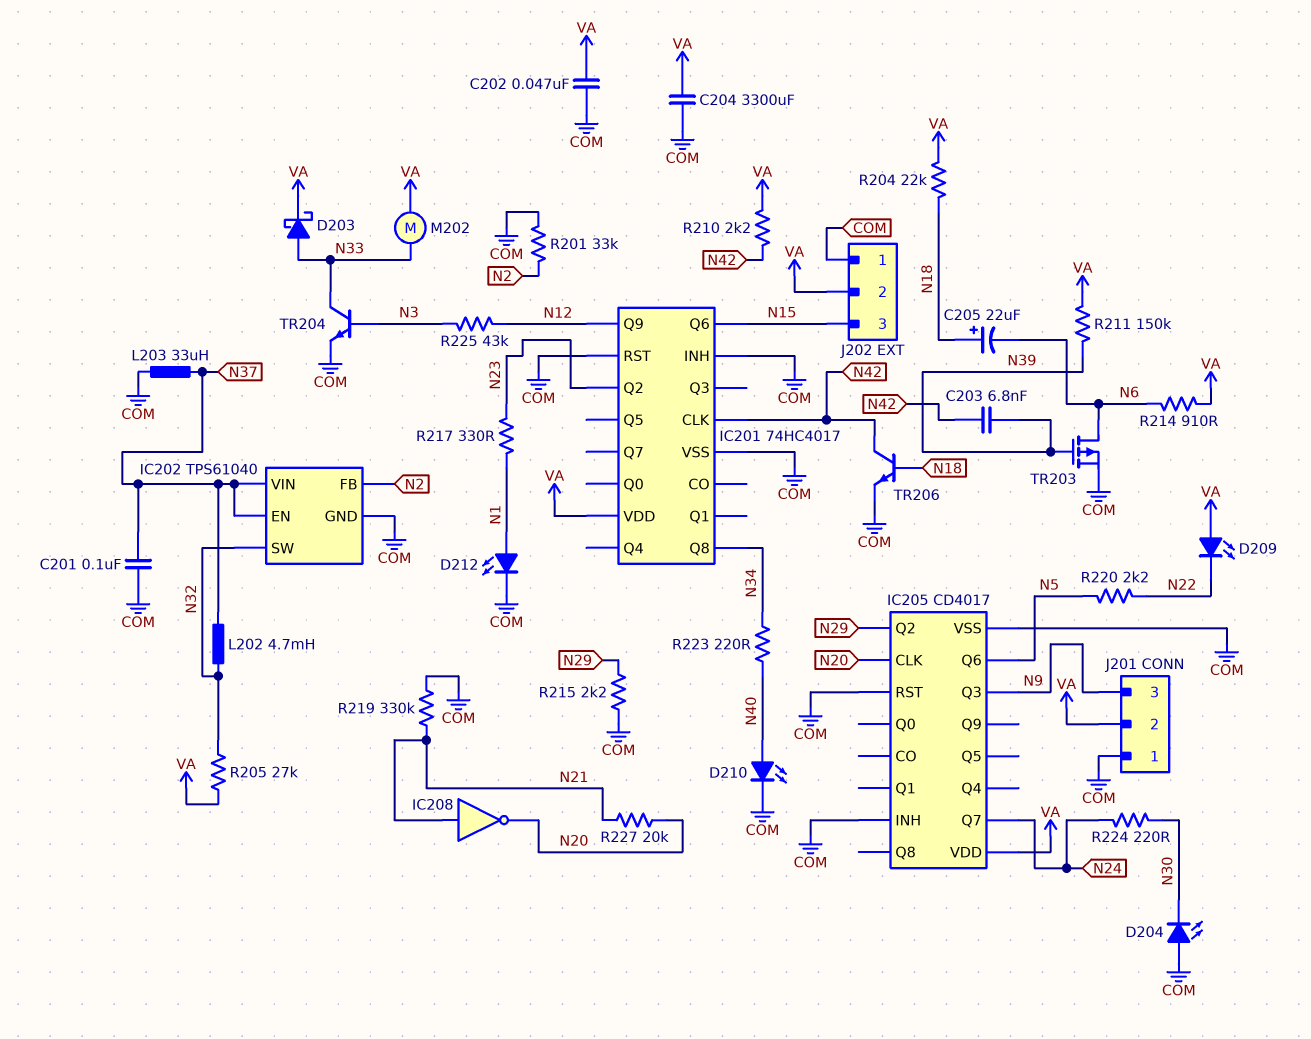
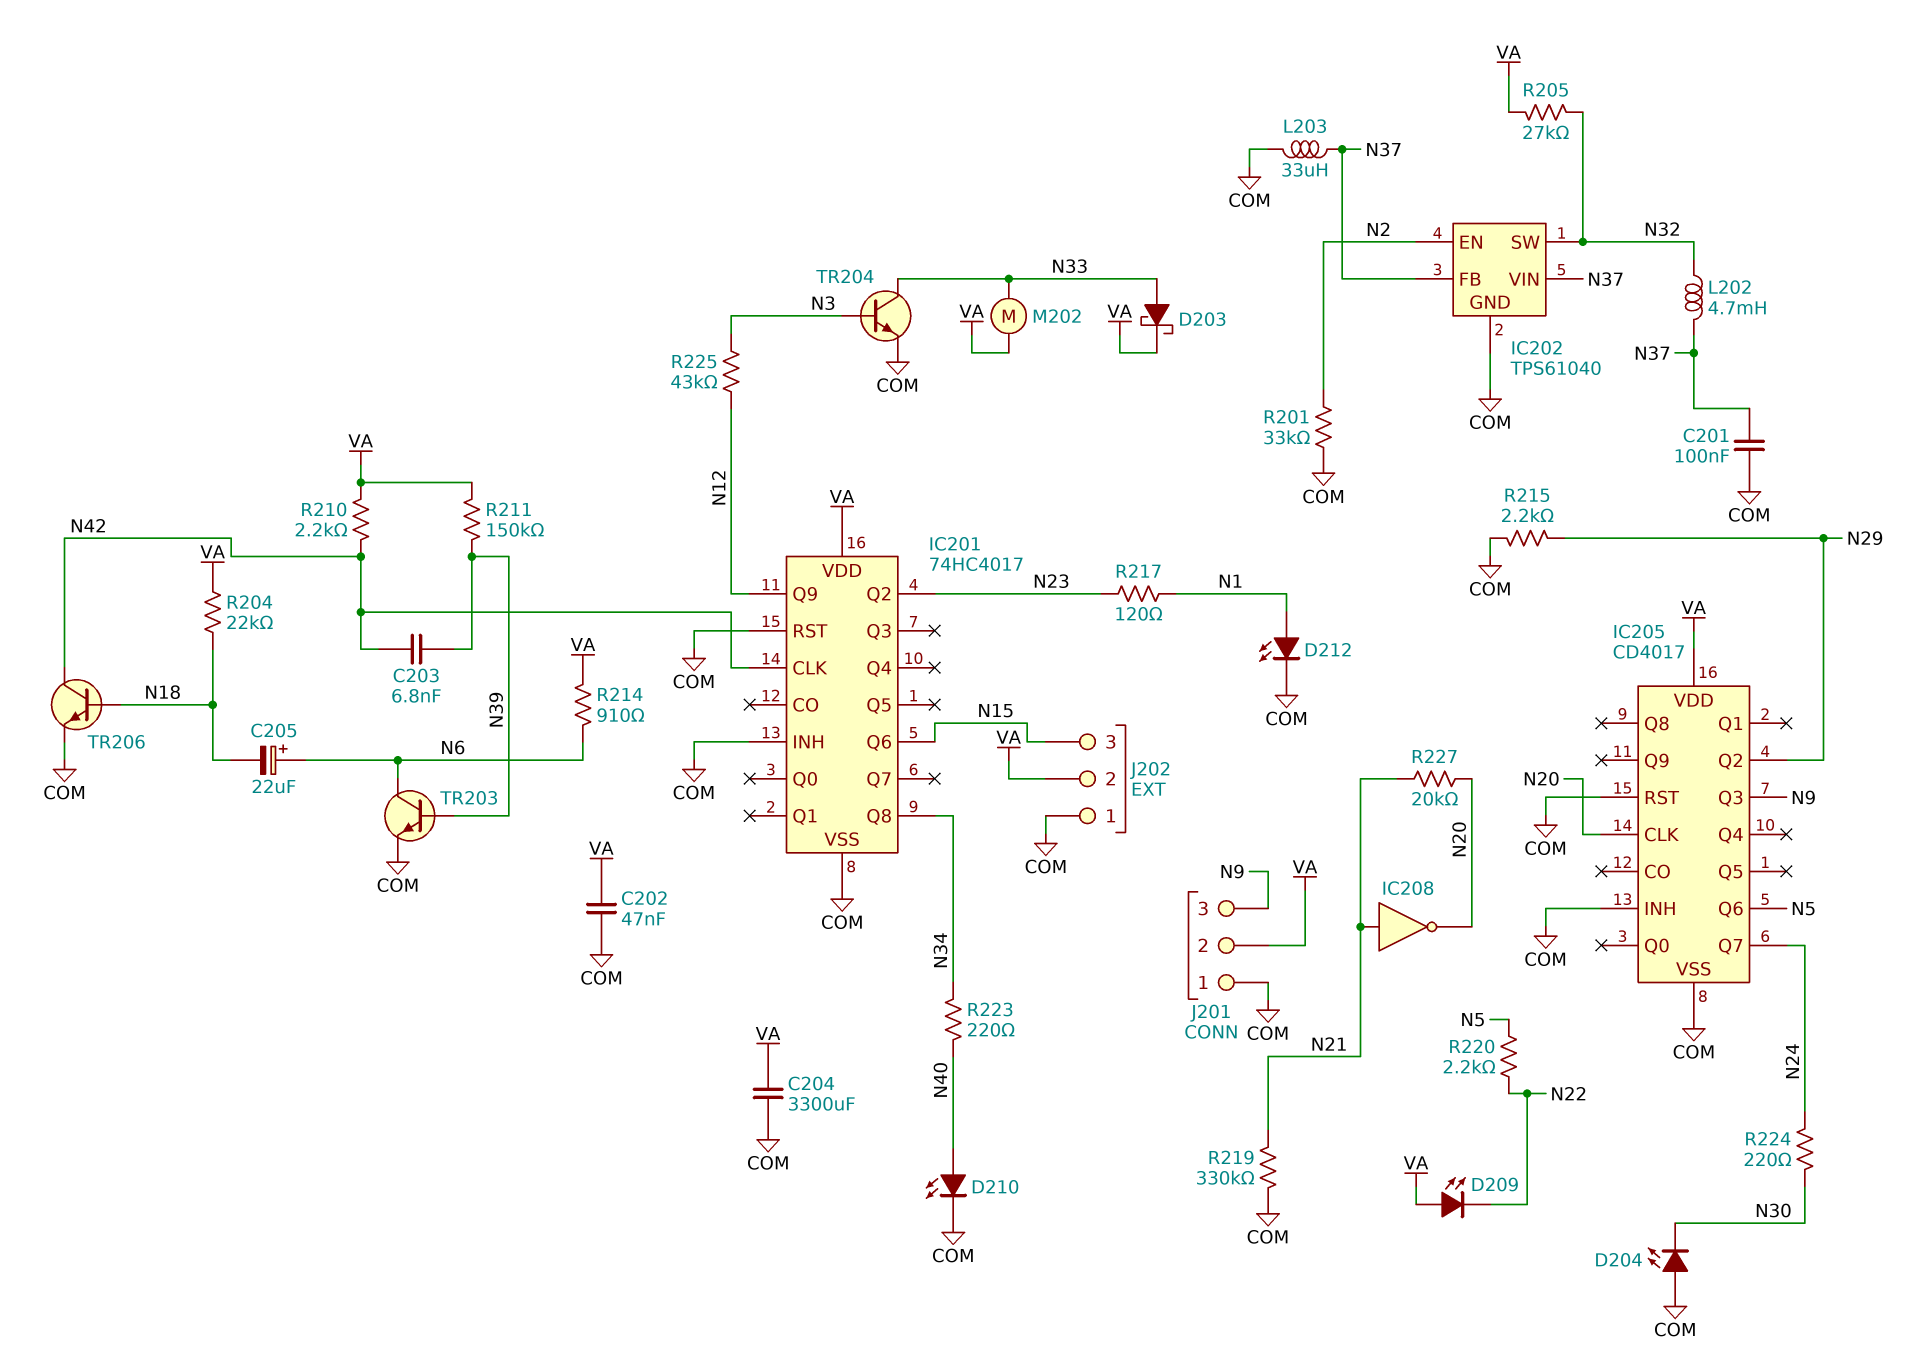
C205: 22uF (plus N18, minus N6) -> 22uF (plus N6, minus N18)
IC202 pin EN: N37 -> N2
IC202 pin FB: N2 -> N37
R217: 330 (N1, N23) -> 120 (N1, N23)
TR203: PMOS (G N39, D N6, S COM) -> NPN (B N39, C N6, E COM)

